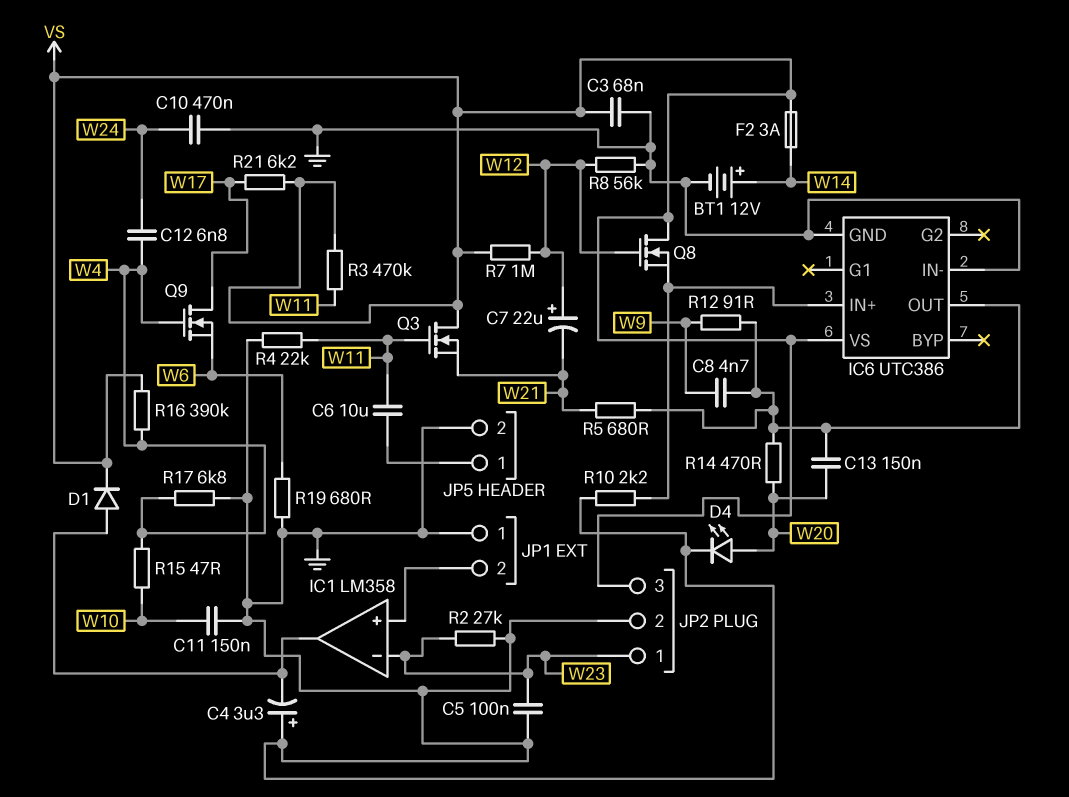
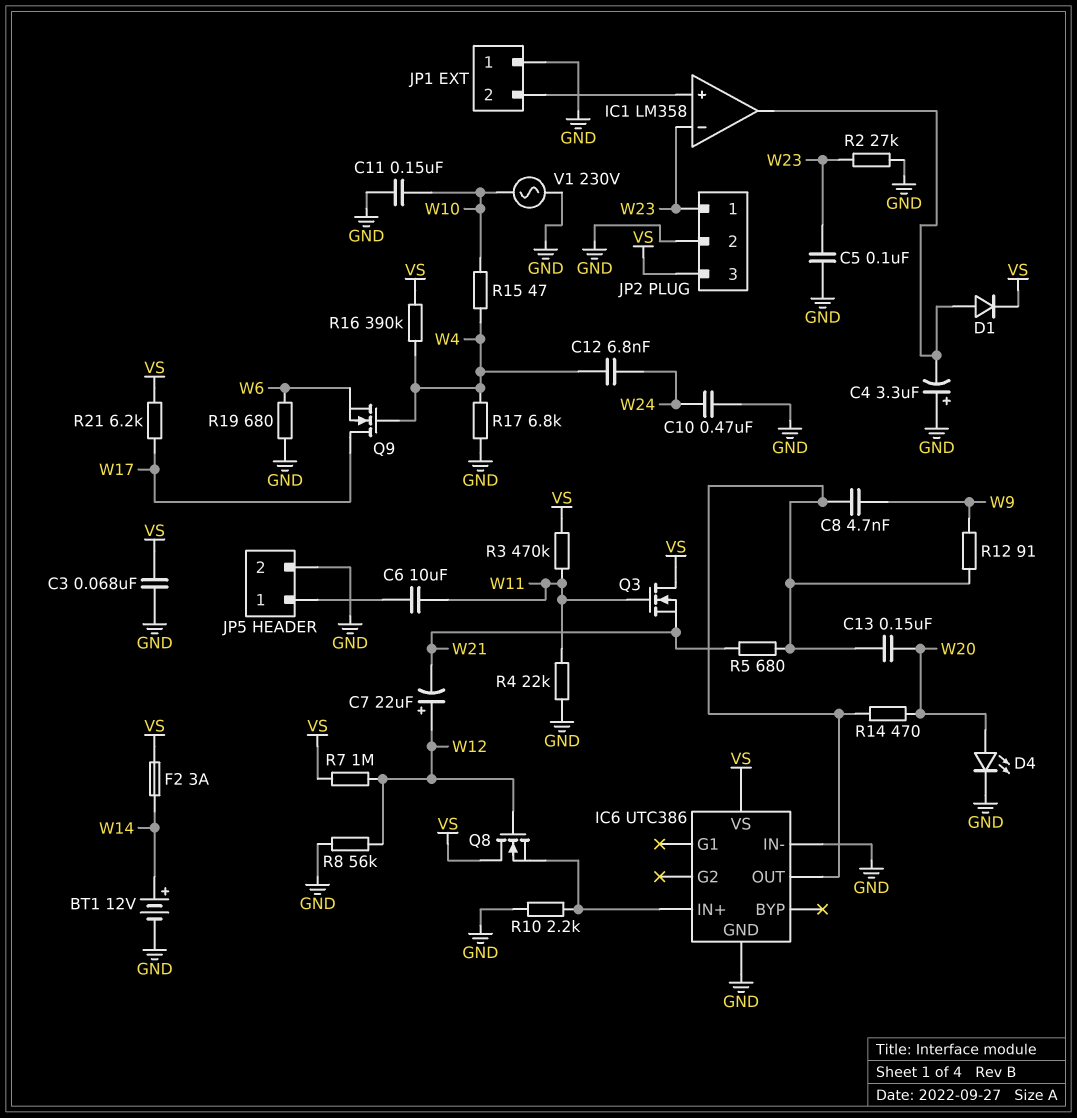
V1: none -> AC 230V (GND, W10)

